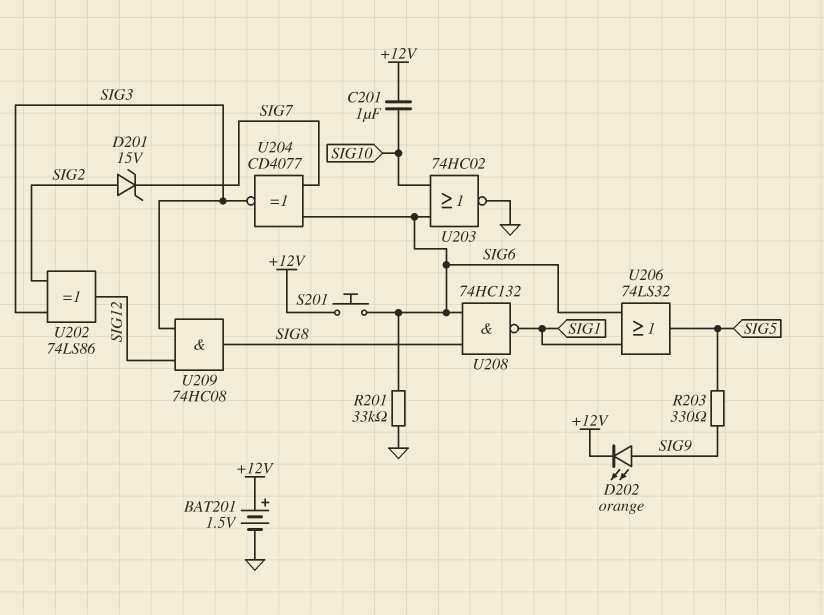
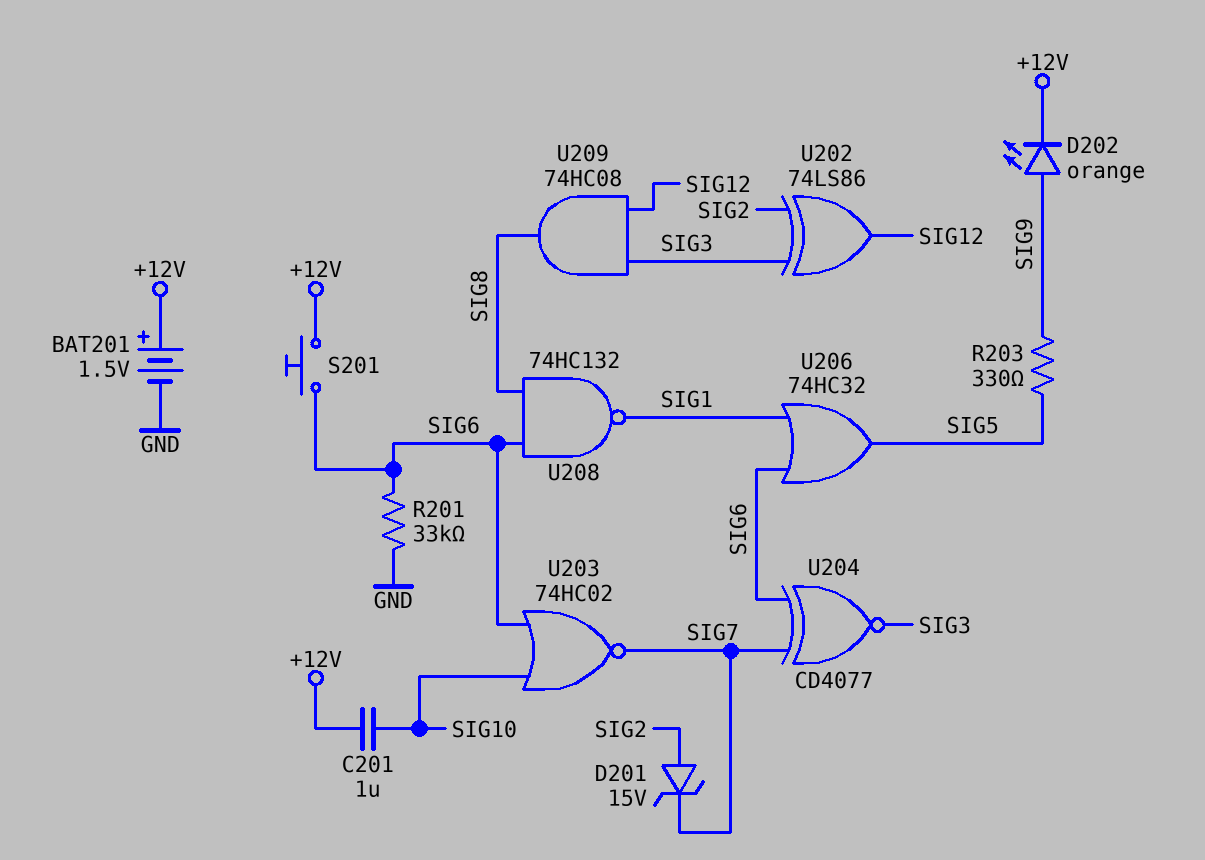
U203: NOR 74HC02 (in SIG6, in SIG10, out GND) -> NOR 74HC02 (in SIG6, in SIG10, out SIG7)
U206: OR 74LS32 (in SIG1, in SIG6, out SIG5) -> OR 74HC32 (in SIG1, in SIG6, out SIG5)

